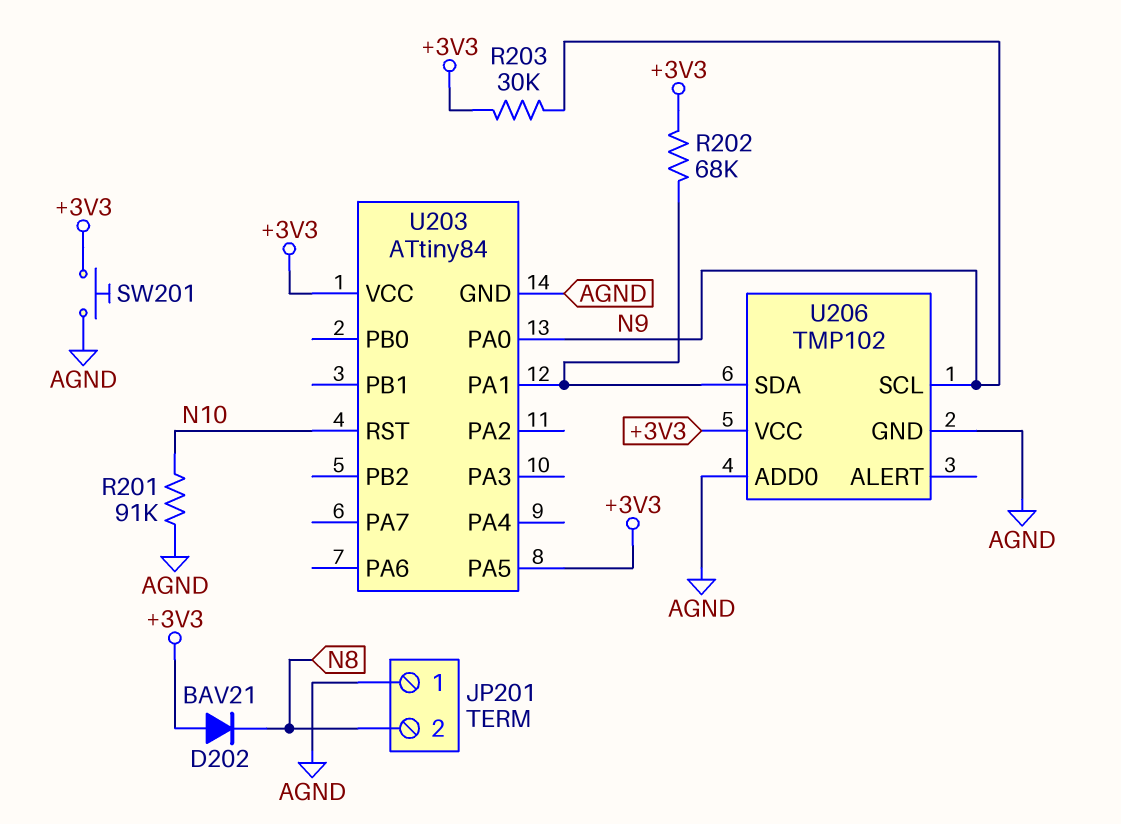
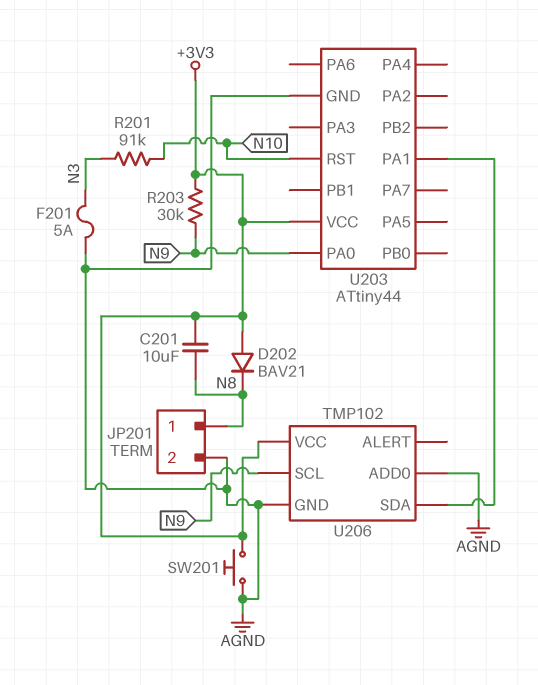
C201: none -> 10uF (+3V3, N8)
F201: none -> 5A (AGND, N3)
JP201 pin 1: AGND -> N8
JP201 pin 2: N8 -> AGND
R201: 91k (AGND, N10) -> 91k (N3, N10)
R202: 68k (+3V3, U203/PA1) -> none
U203: ATtiny84 -> ATtiny44
U203 pin PA5: +3V3 -> none

